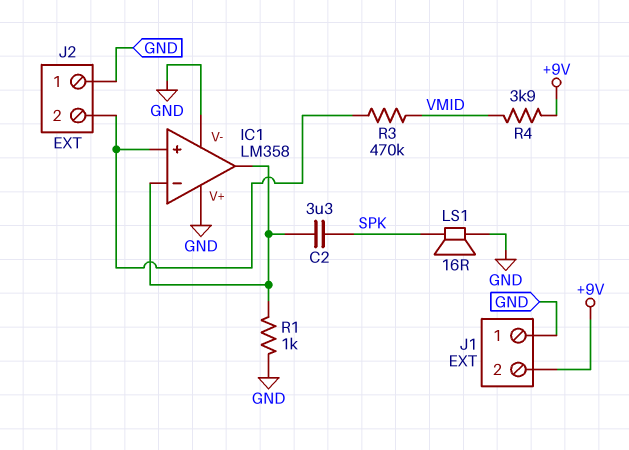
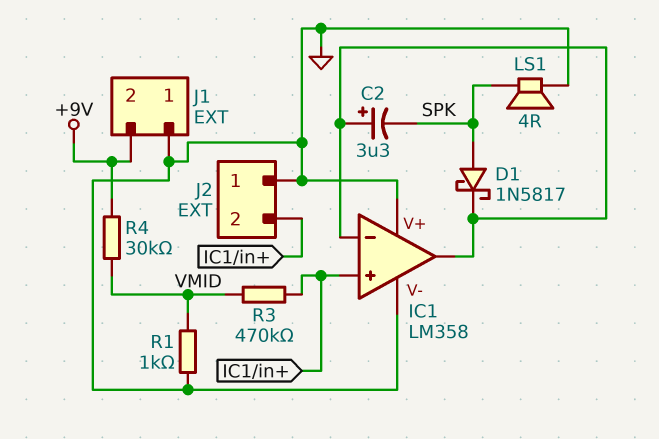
C2: 3.3uF (IC1/in-, SPK) -> 3.3uF (plus IC1/in-, minus SPK)
D1: none -> schottky 1N5817 (A SPK, K IC1/in-)
LS1: speaker 16R (GND, SPK) -> speaker 4R (GND, SPK)
R1: 1k (GND, IC1/in-) -> 1k (GND, VMID)
R4: 3.9k (+9V, VMID) -> 30k (+9V, VMID)

